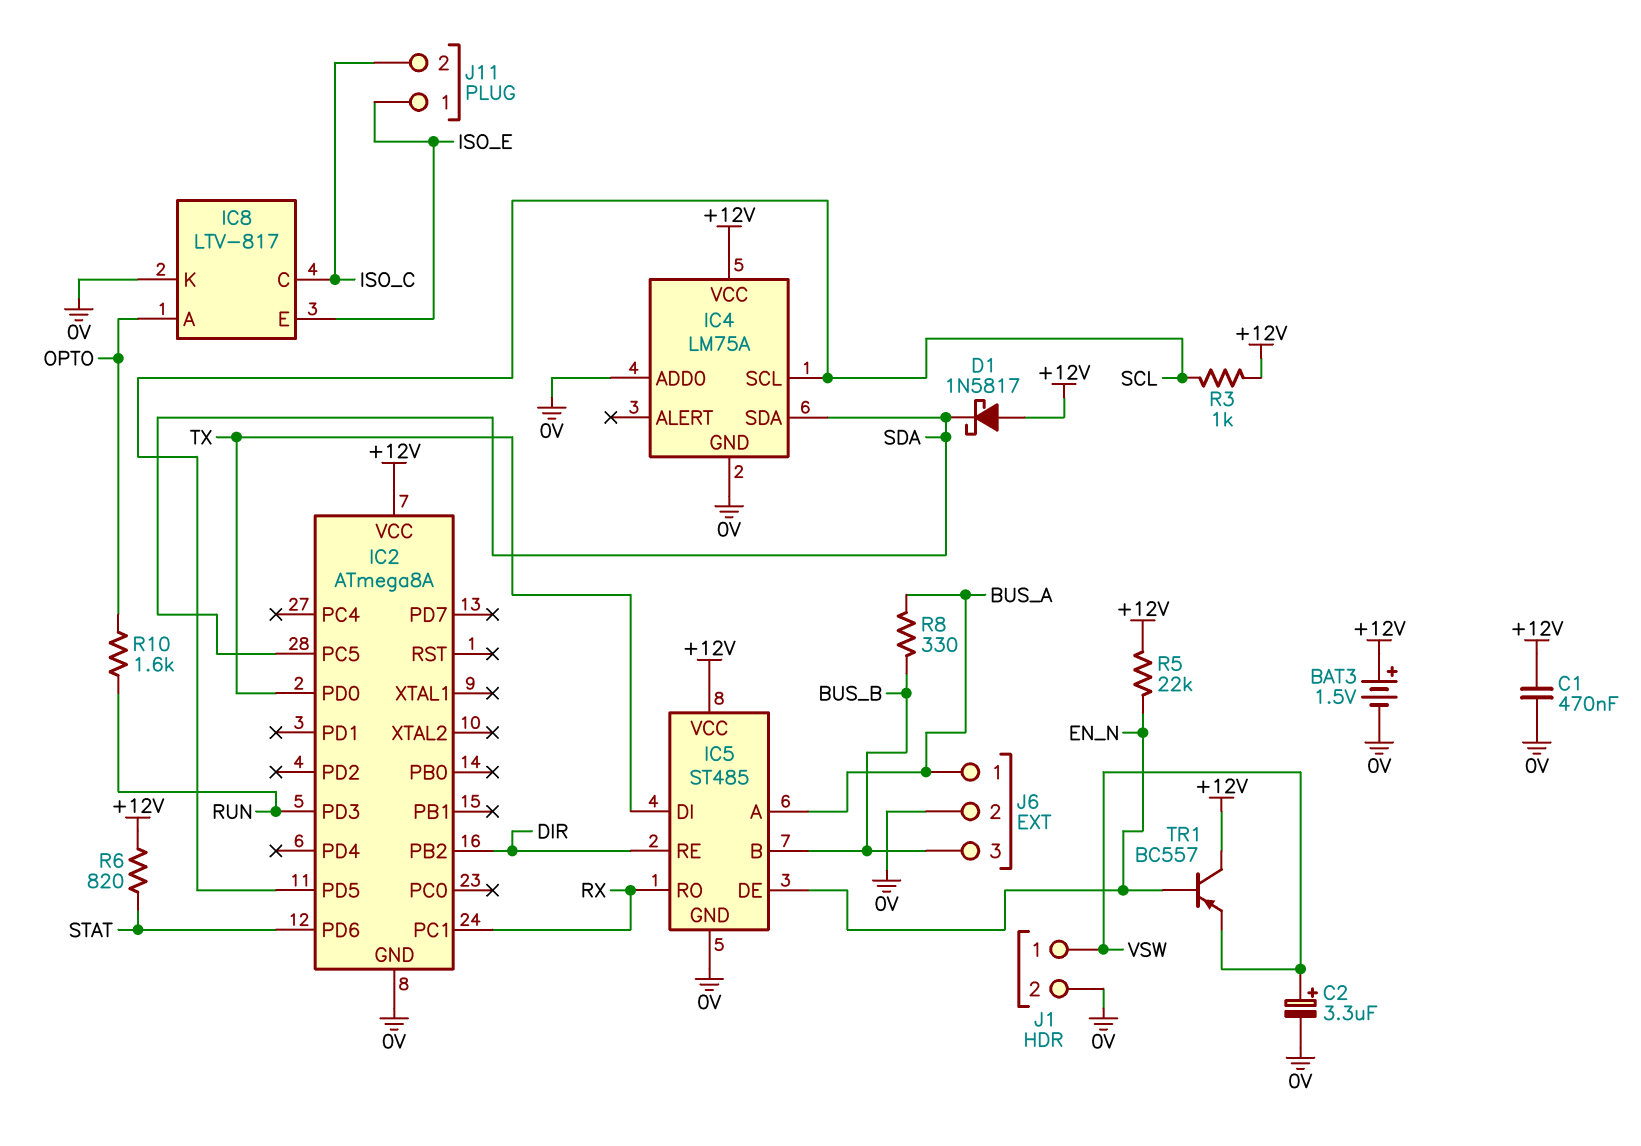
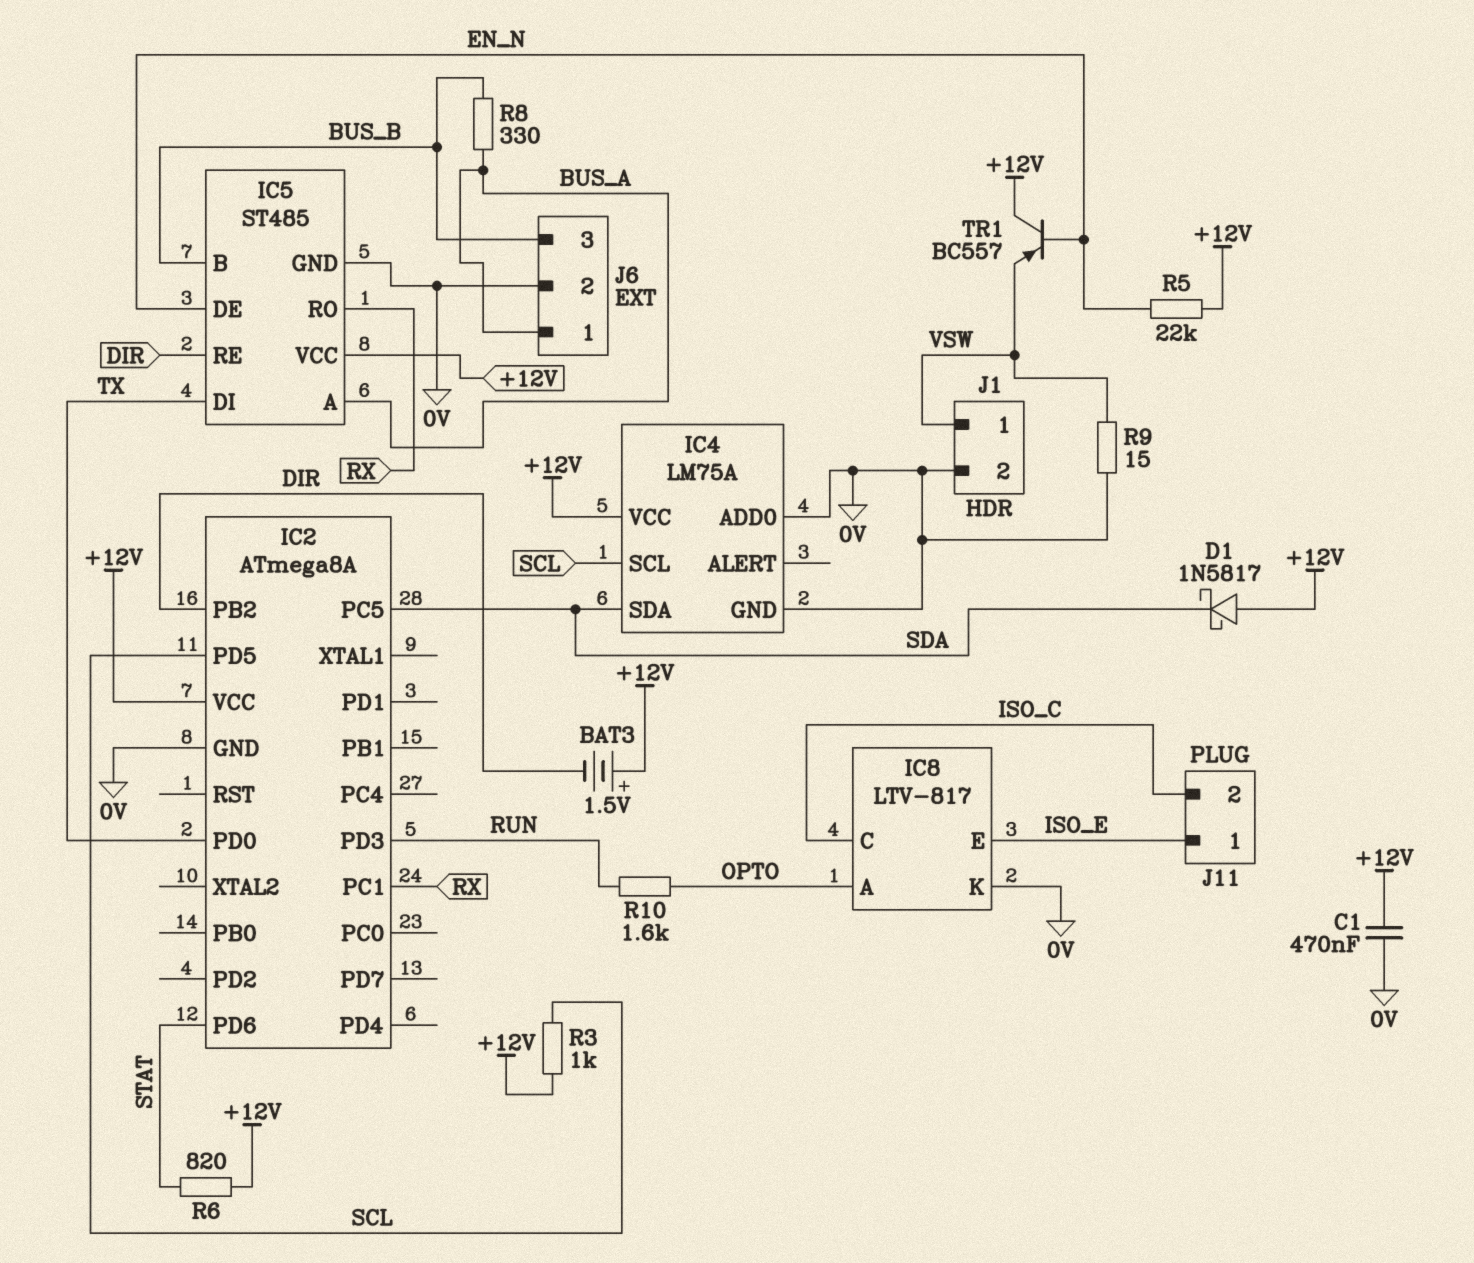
BAT3: 1.5V (plus +12V, minus 0V) -> 1.5V (plus +12V, minus DIR)
C2: 3.3uF (plus VSW, minus 0V) -> none
R9: none -> 15 (0V, VSW)

